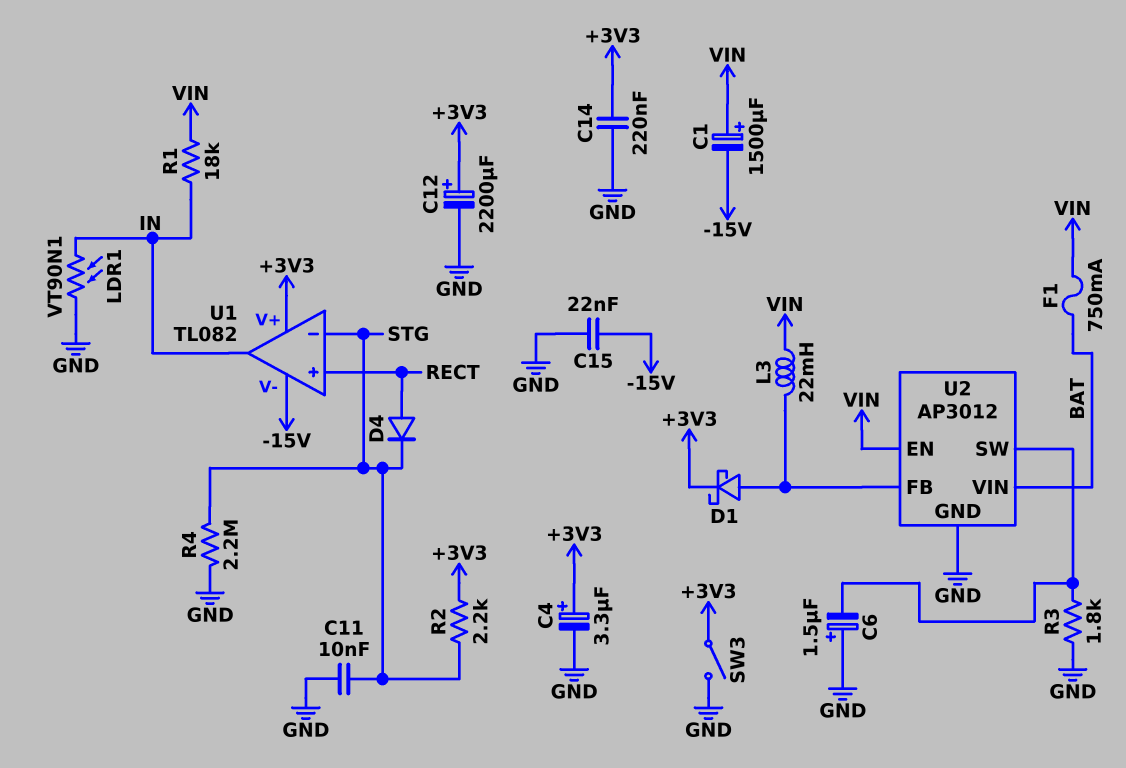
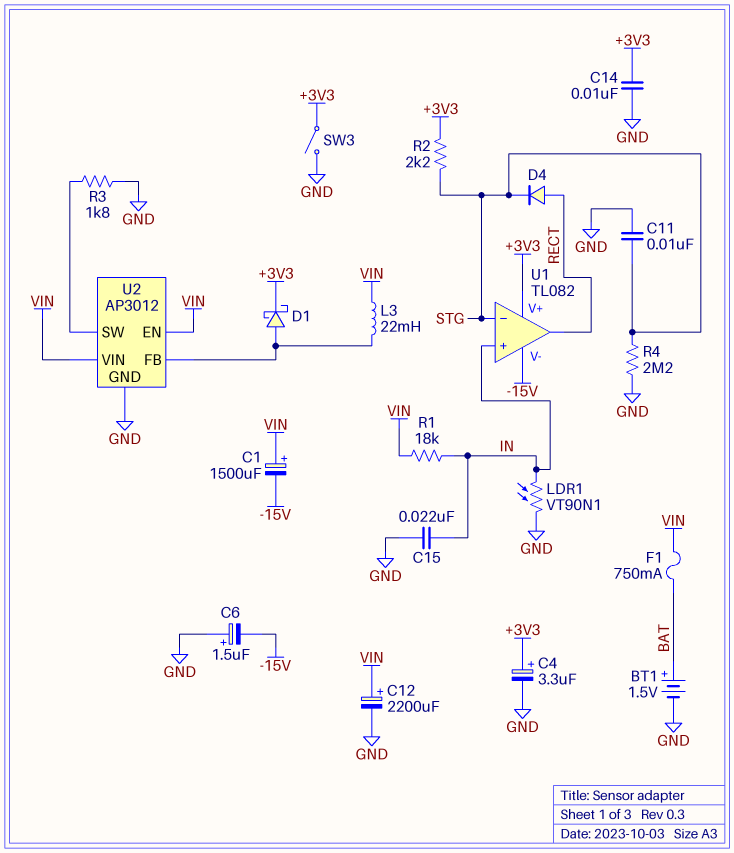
BT1: none -> 1.5V (plus BAT, minus GND)
C6: 1.5uF (plus GND, minus U2/SW) -> 1.5uF (plus GND, minus -15V)
C12: 2200uF (plus +3V3, minus GND) -> 2200uF (plus VIN, minus GND)
C14: 220nF (+3V3, GND) -> 10nF (+3V3, GND)
C15: 22nF (-15V, GND) -> 22nF (GND, IN)
U1 pin in+: RECT -> IN
U1 pin out: IN -> RECT
U2 pin VIN: BAT -> VIN

